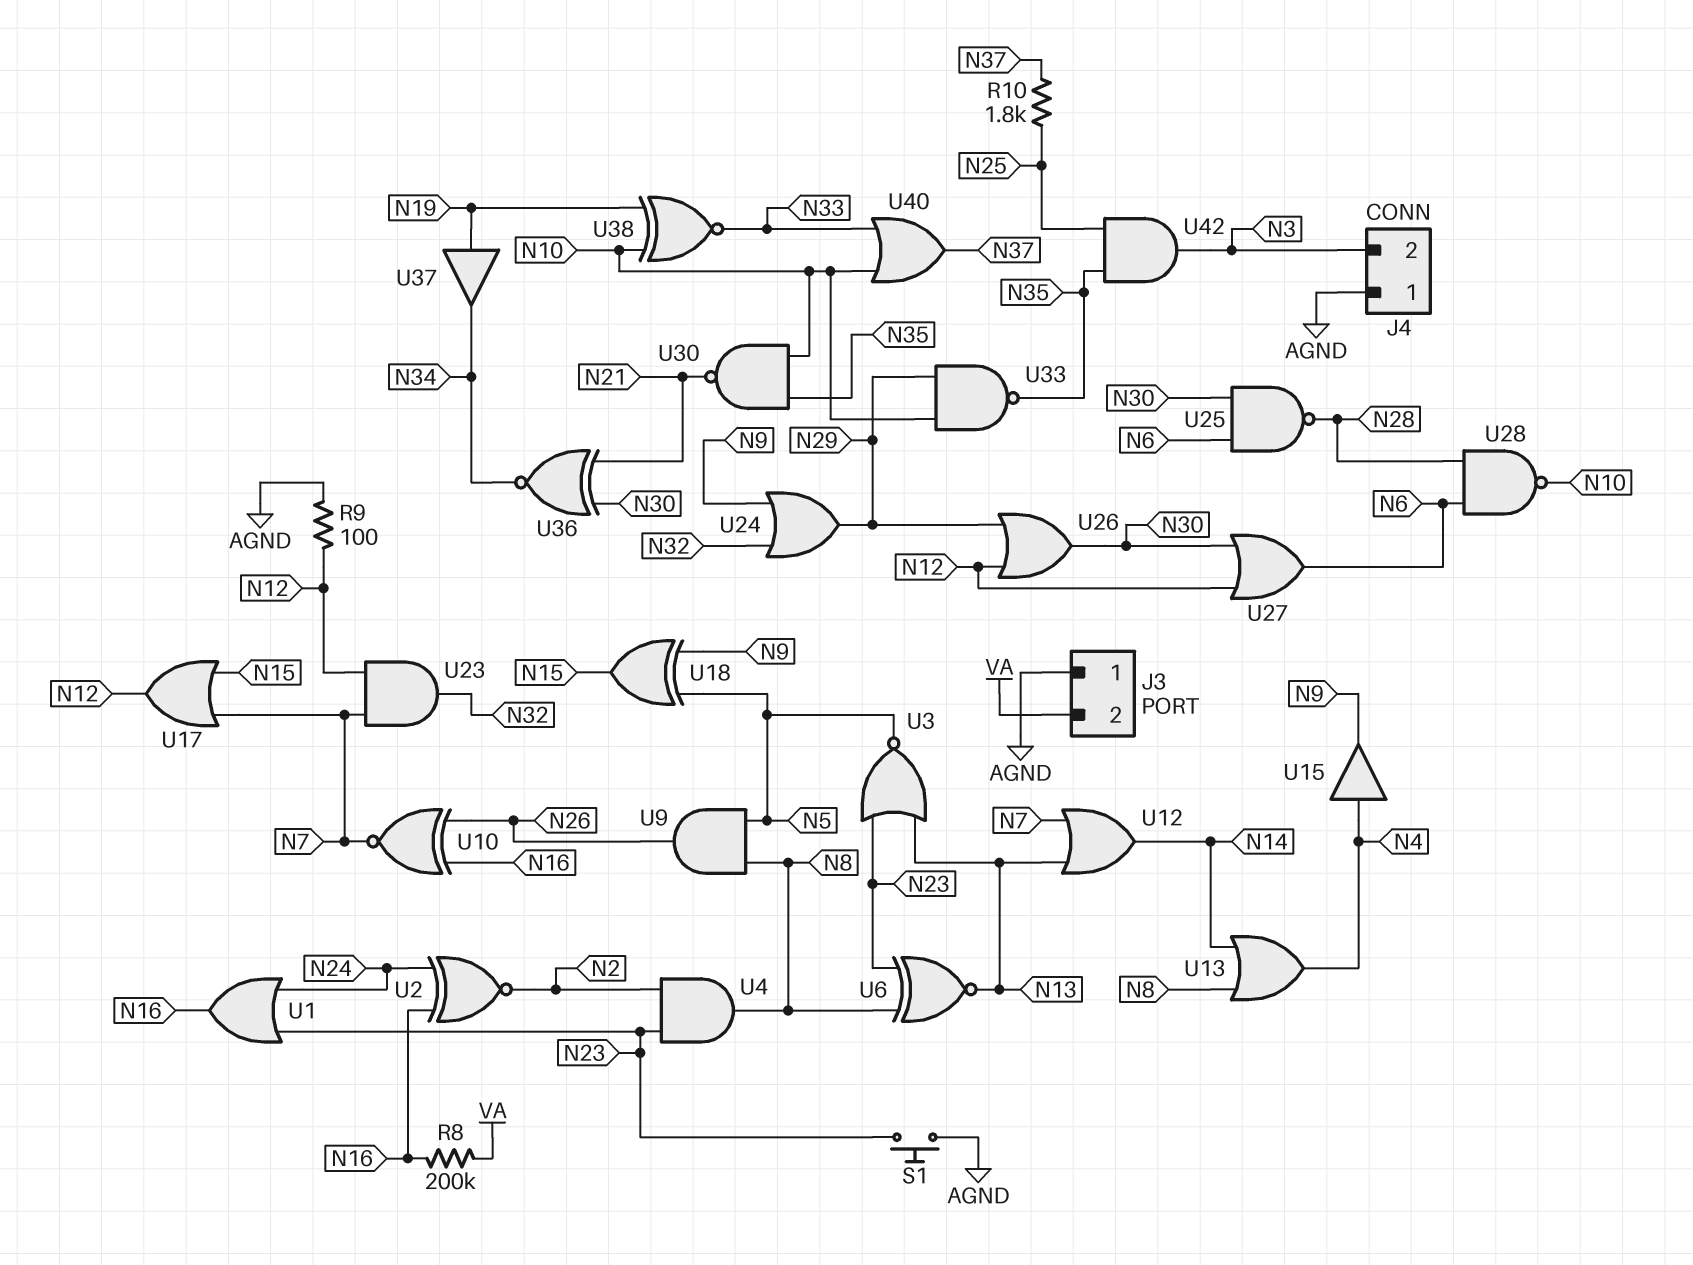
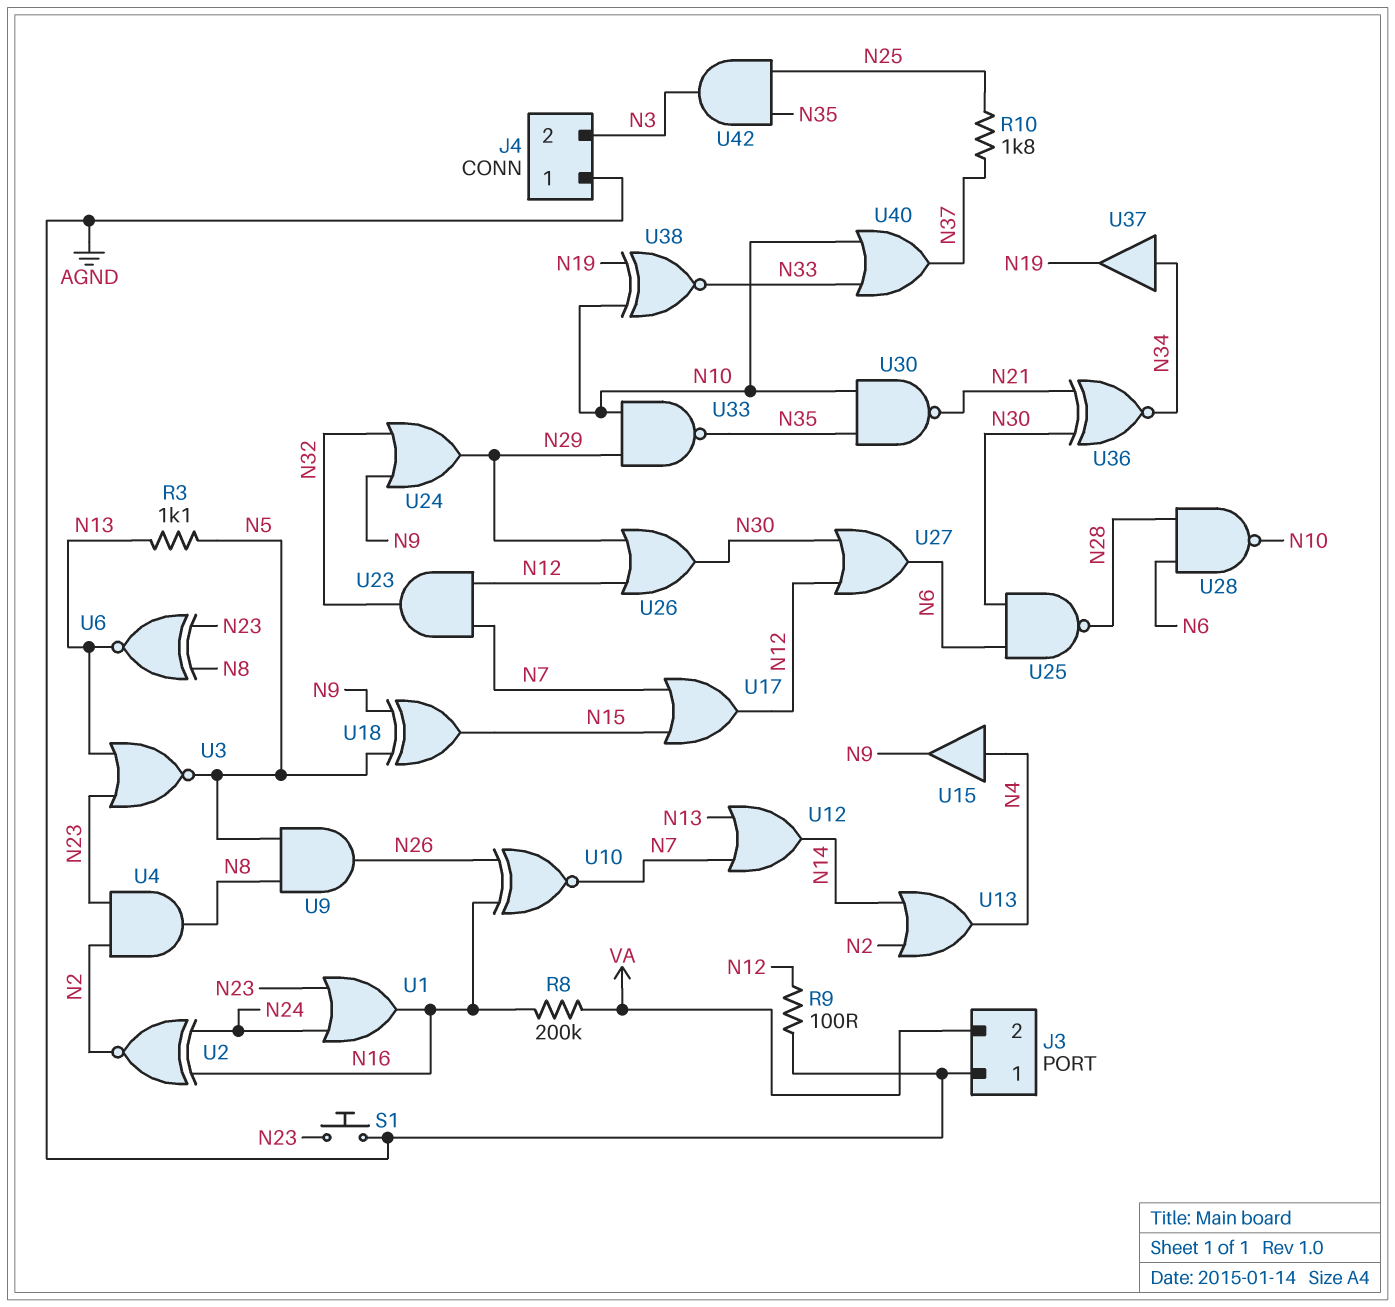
R3: none -> 1.1k (N5, N13)
U13: OR (in N8, in N14, out N4) -> OR (in N2, in N14, out N4)
U37: buffer (in N19, out N34) -> buffer (in N34, out N19)

